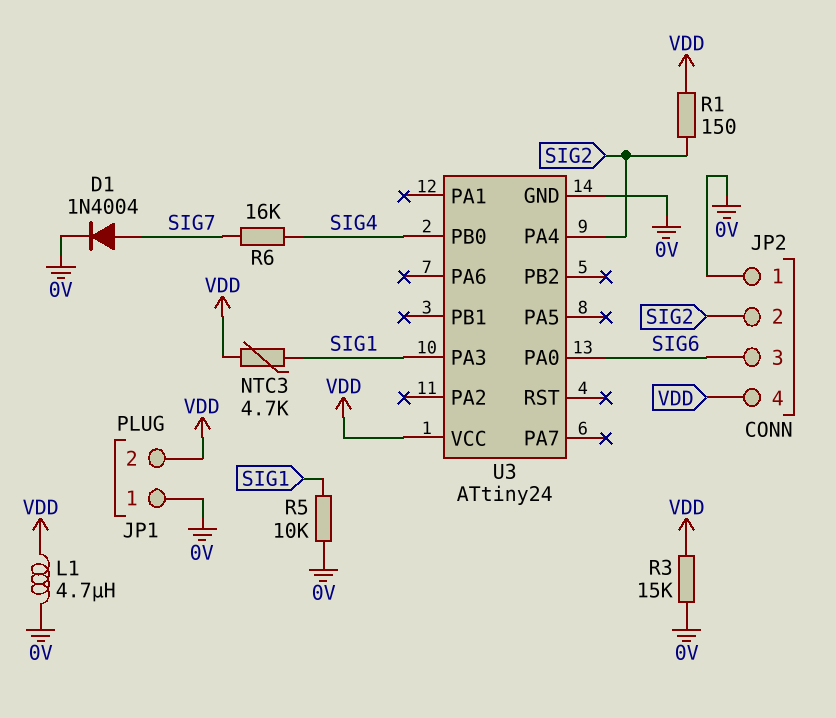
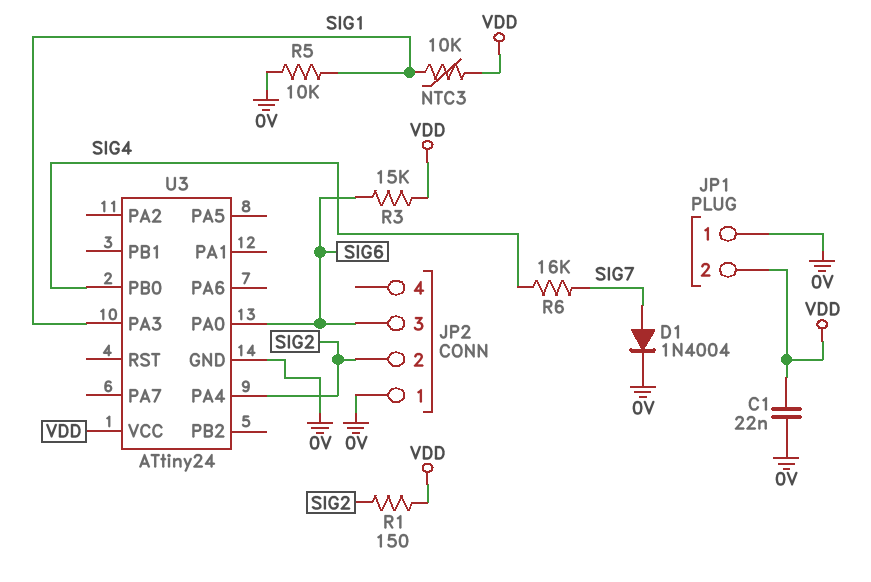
C1: none -> 22nF (0V, VDD)
JP2 pin 4: VDD -> none
L1: 4.7uH (0V, VDD) -> none
NTC3: 4.7k (SIG1, VDD) -> 10k (SIG1, VDD)
R3: 15k (0V, VDD) -> 15k (SIG6, VDD)

